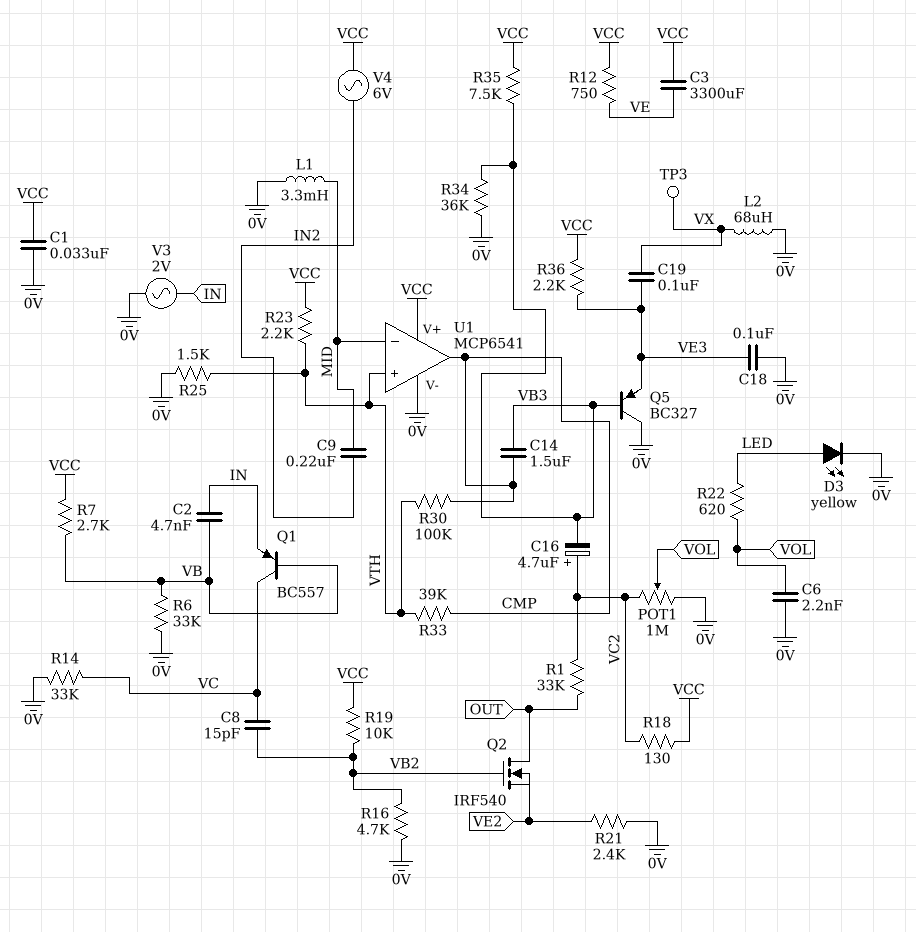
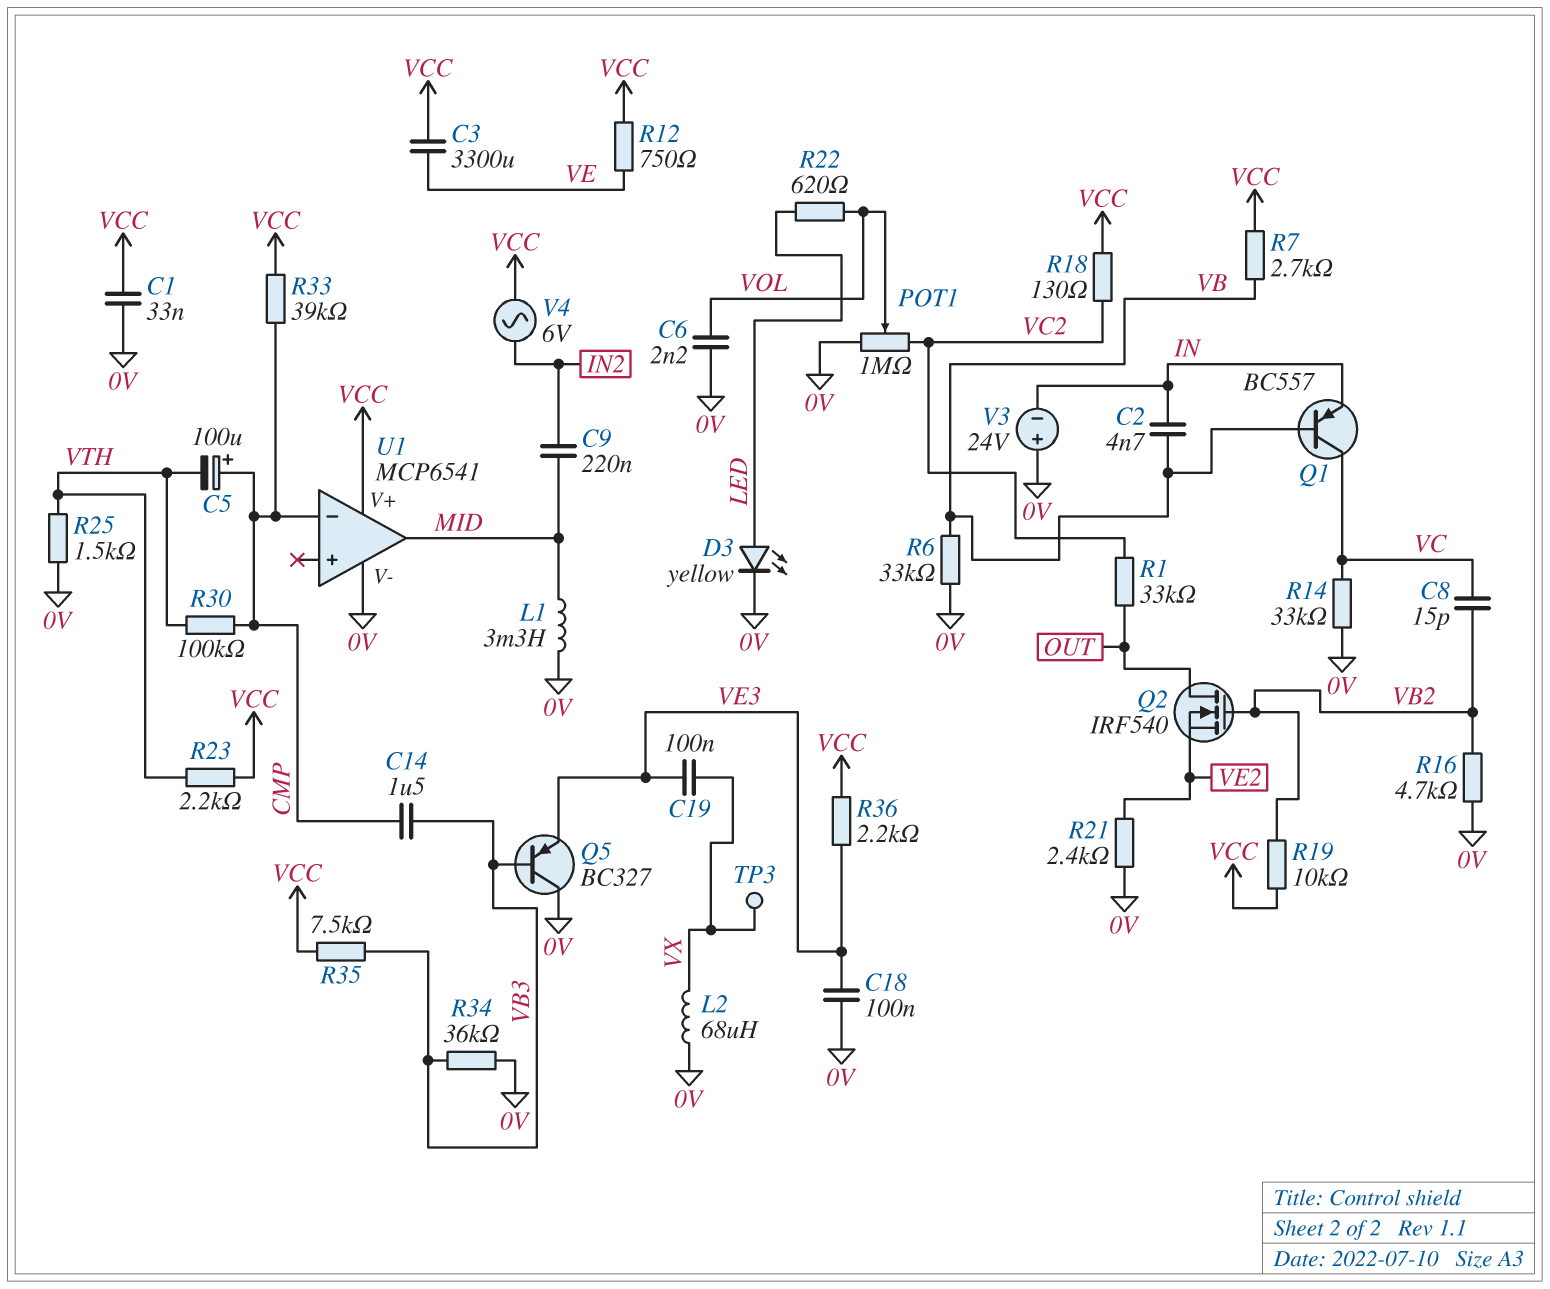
C5: none -> 100uF (plus CMP, minus VTH)
C16: 4.7uF (plus VC2, minus VB3) -> none
R33: 39k (CMP, VTH) -> 39k (CMP, VCC)
U1 pin in+: VTH -> none
U1 pin in-: MID -> CMP
U1 pin out: CMP -> MID
V3: AC 2V (0V, IN) -> 24V (plus 0V, minus IN)

